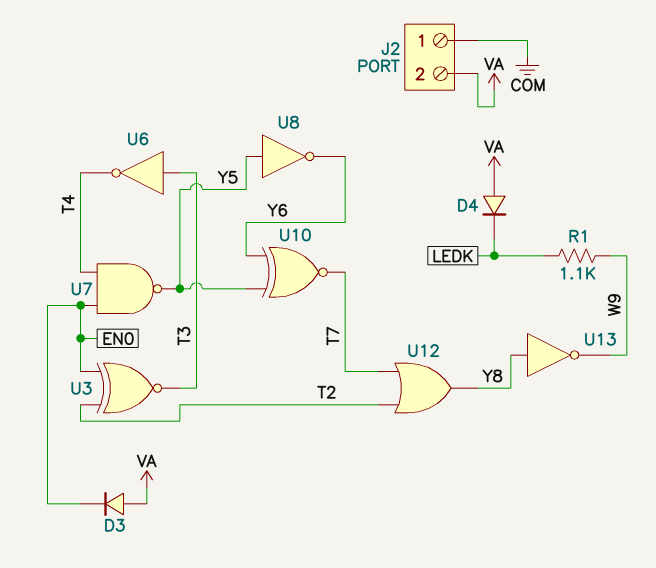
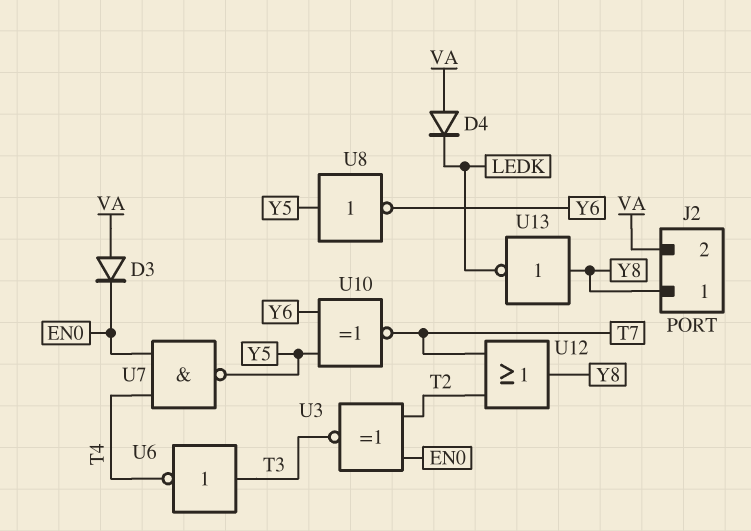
J2 pin 1: COM -> Y8
R1: 1.1k (LEDK, W9) -> none
U13: NOT (in Y8, out W9) -> NOT (in Y8, out LEDK)

